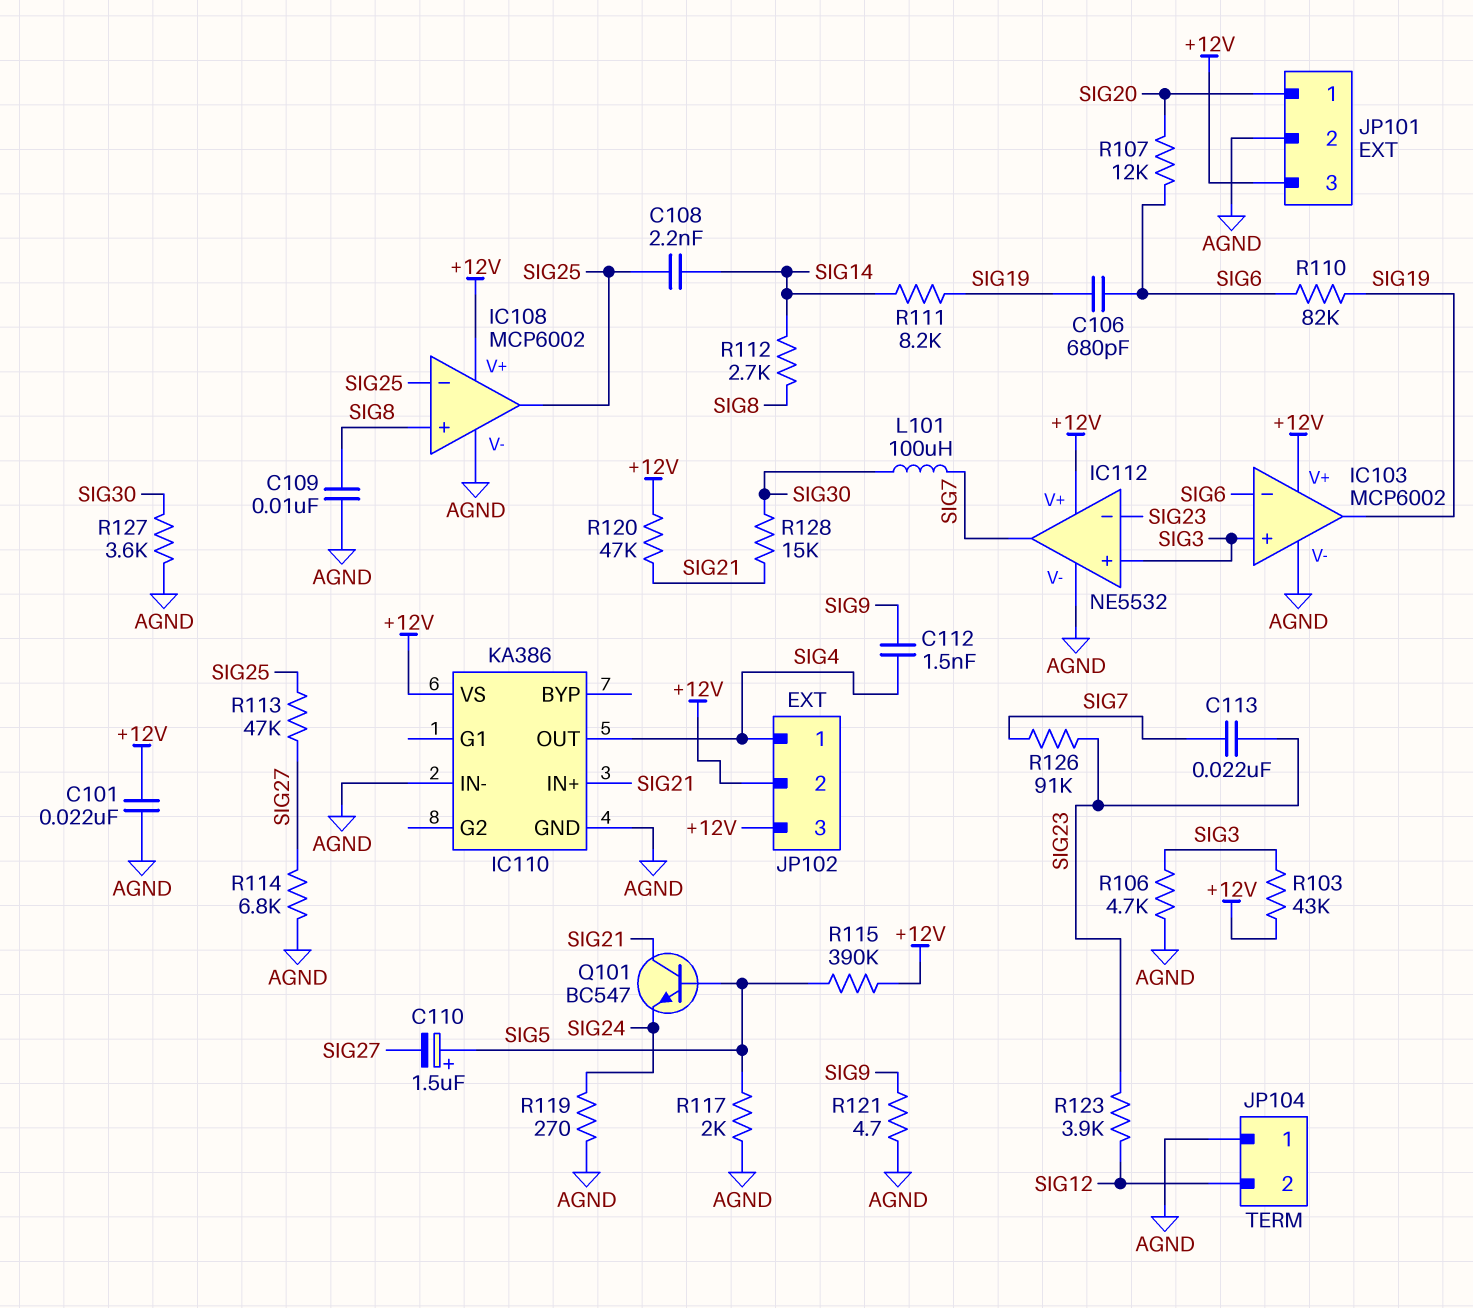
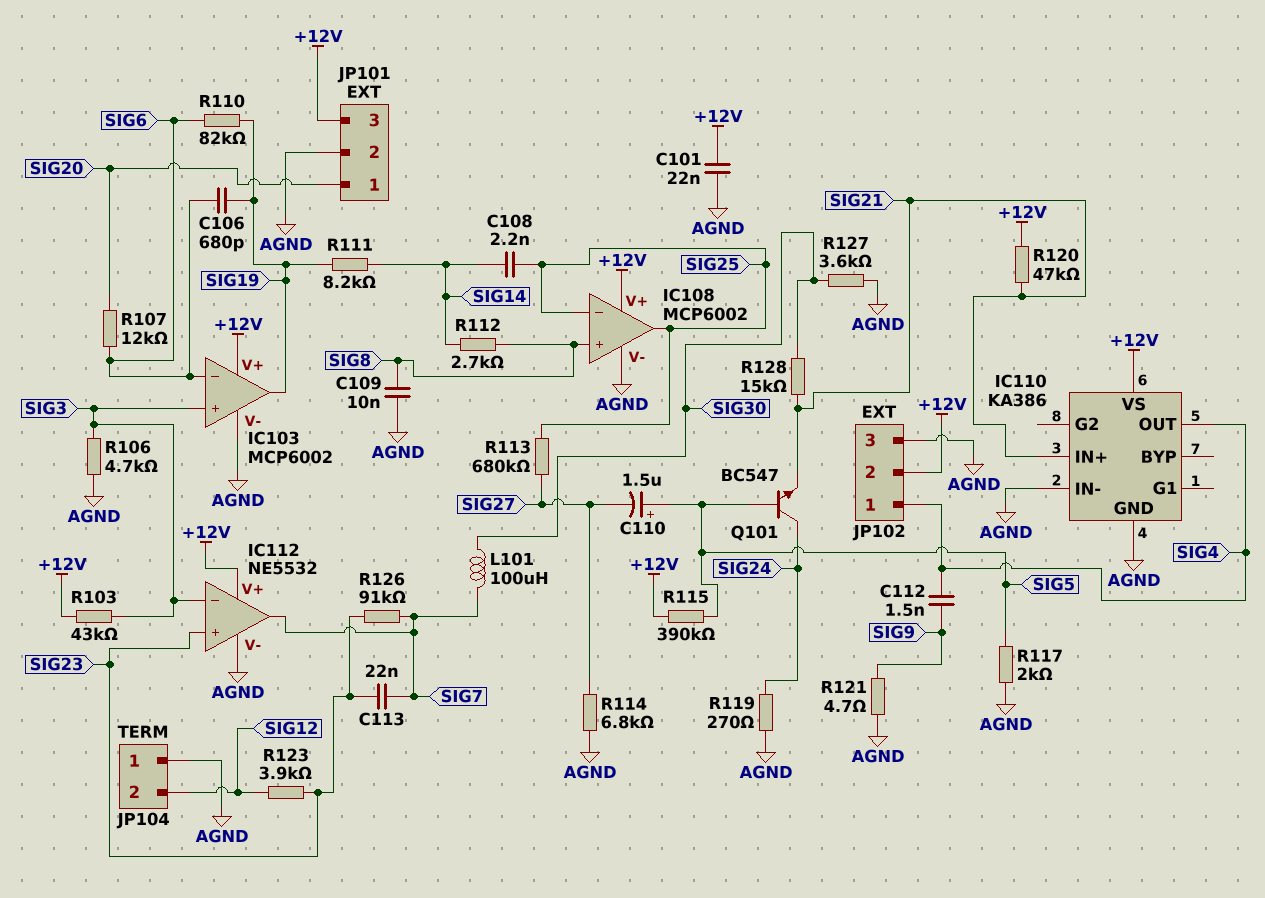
IC112 pin in+: SIG3 -> SIG23
IC112 pin in-: SIG23 -> SIG3
JP102 pin 3: +12V -> AGND
Q101: NPN BC547 (B SIG5, C SIG21, E SIG24) -> NPN BC547 (B SIG5, C SIG24, E SIG21)
R113: 47k (SIG25, SIG27) -> 680k (SIG25, SIG27)

